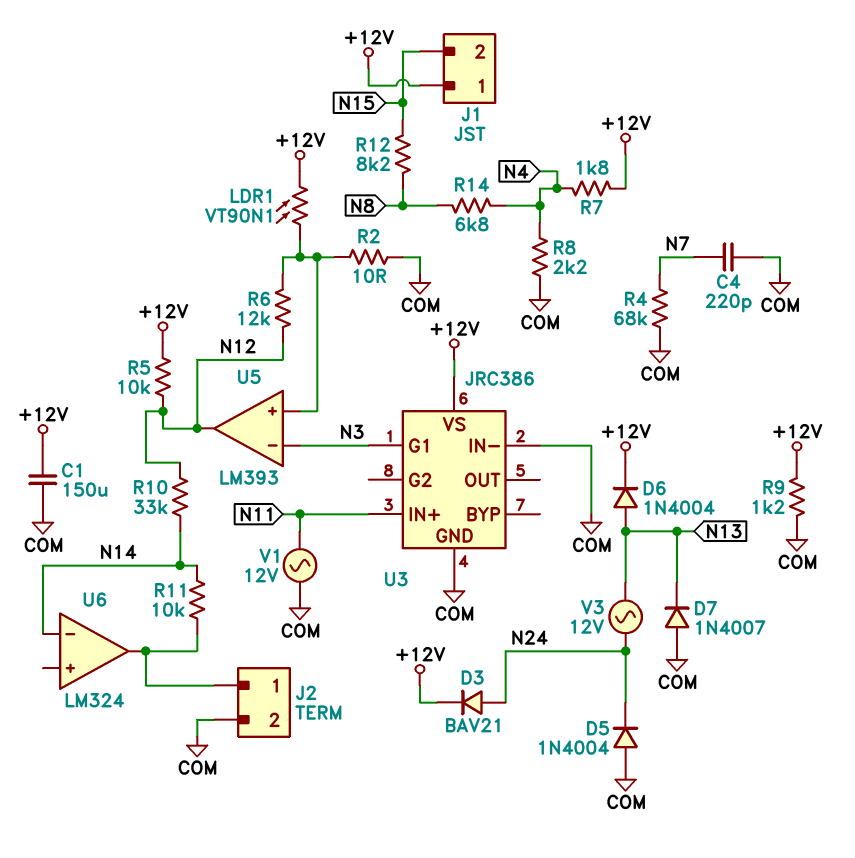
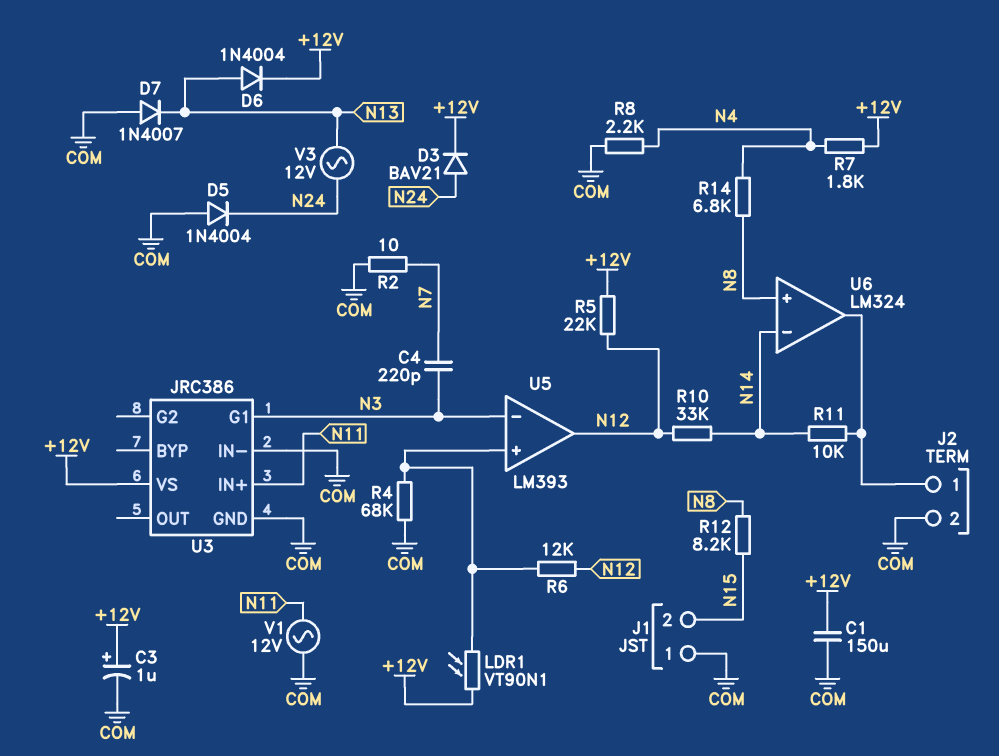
C3: none -> 1uF (plus +12V, minus COM)
C4: 220pF (COM, N7) -> 220pF (N3, N7)
J1 pin 1: +12V -> COM
R2: 10 (COM, U5/in+) -> 10 (COM, N7)
R4: 68k (COM, N7) -> 68k (COM, U5/in+)
R5: 10k (+12V, N12) -> 22k (+12V, N12)
R9: 1.2k (+12V, COM) -> none
U6 pin in+: none -> N8

